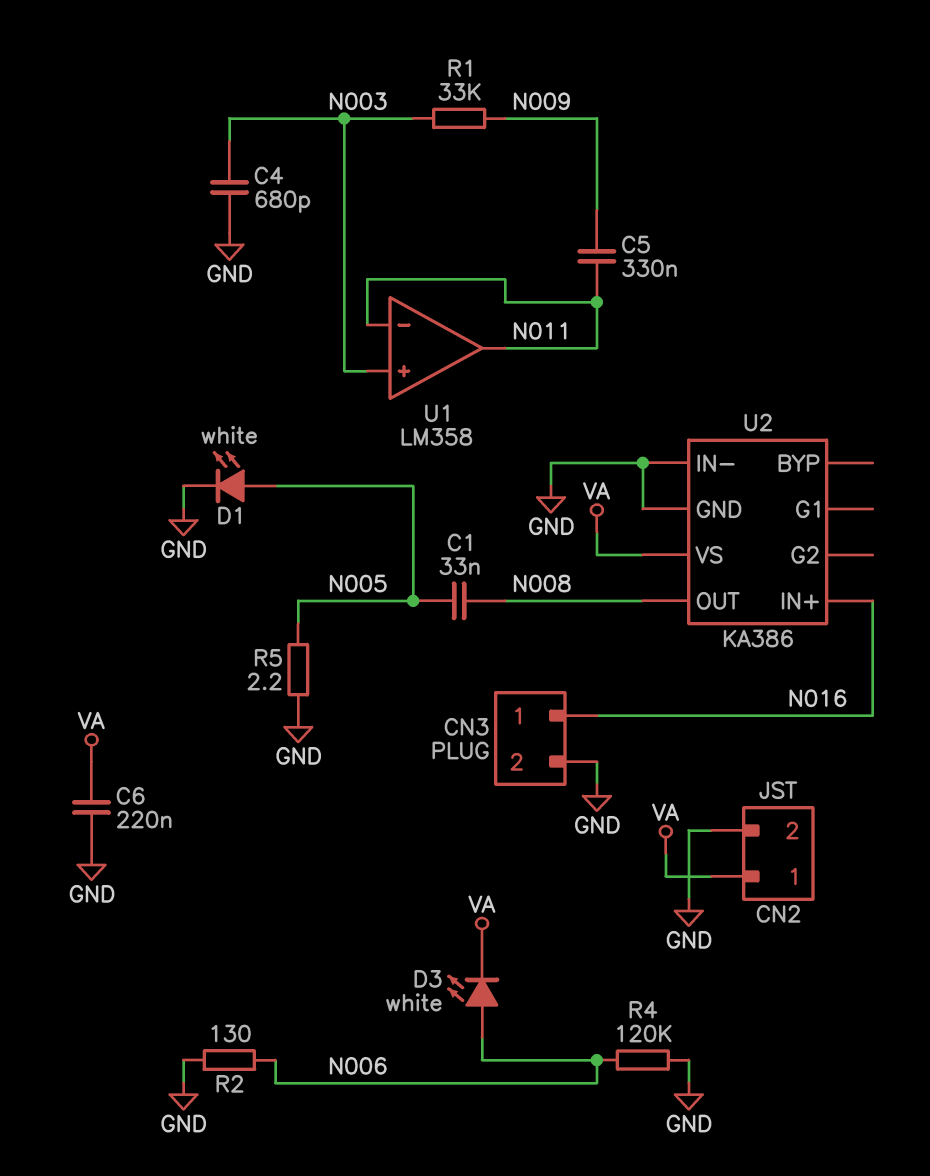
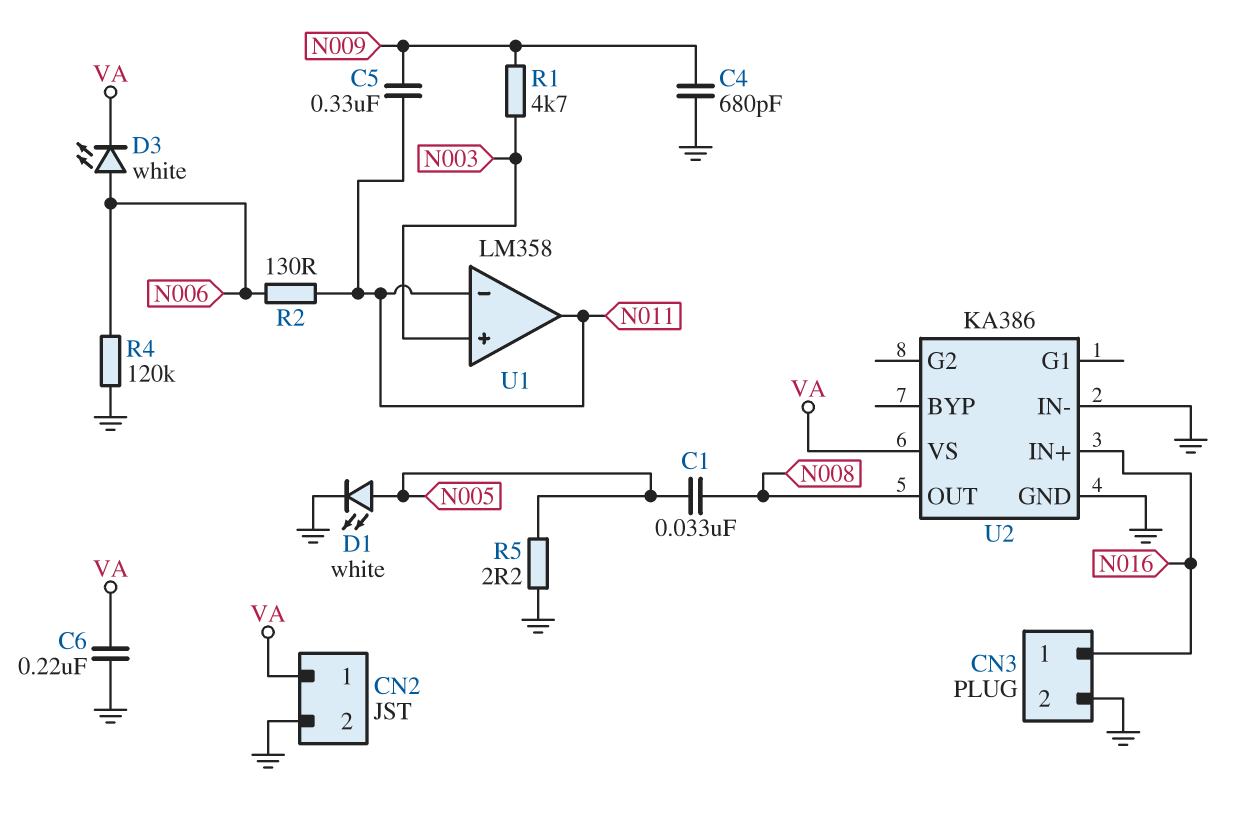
C4: 680pF (GND, N003) -> 680pF (GND, N009)
R1: 33k (N003, N009) -> 4.7k (N003, N009)
R2: 130 (GND, N006) -> 130 (N006, N011)

